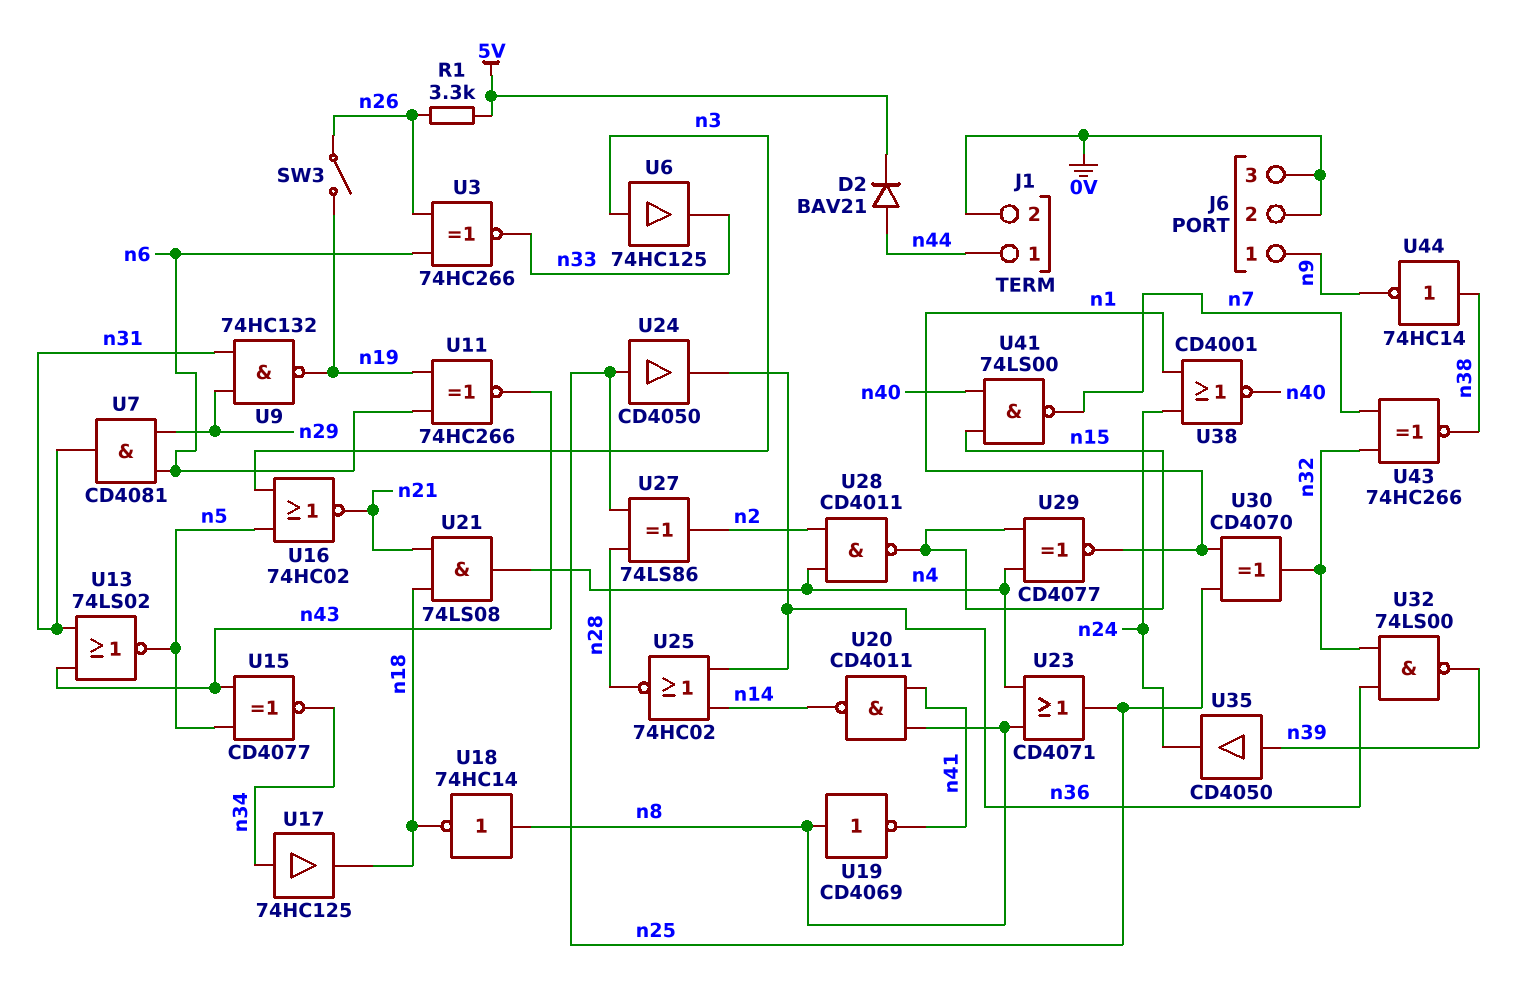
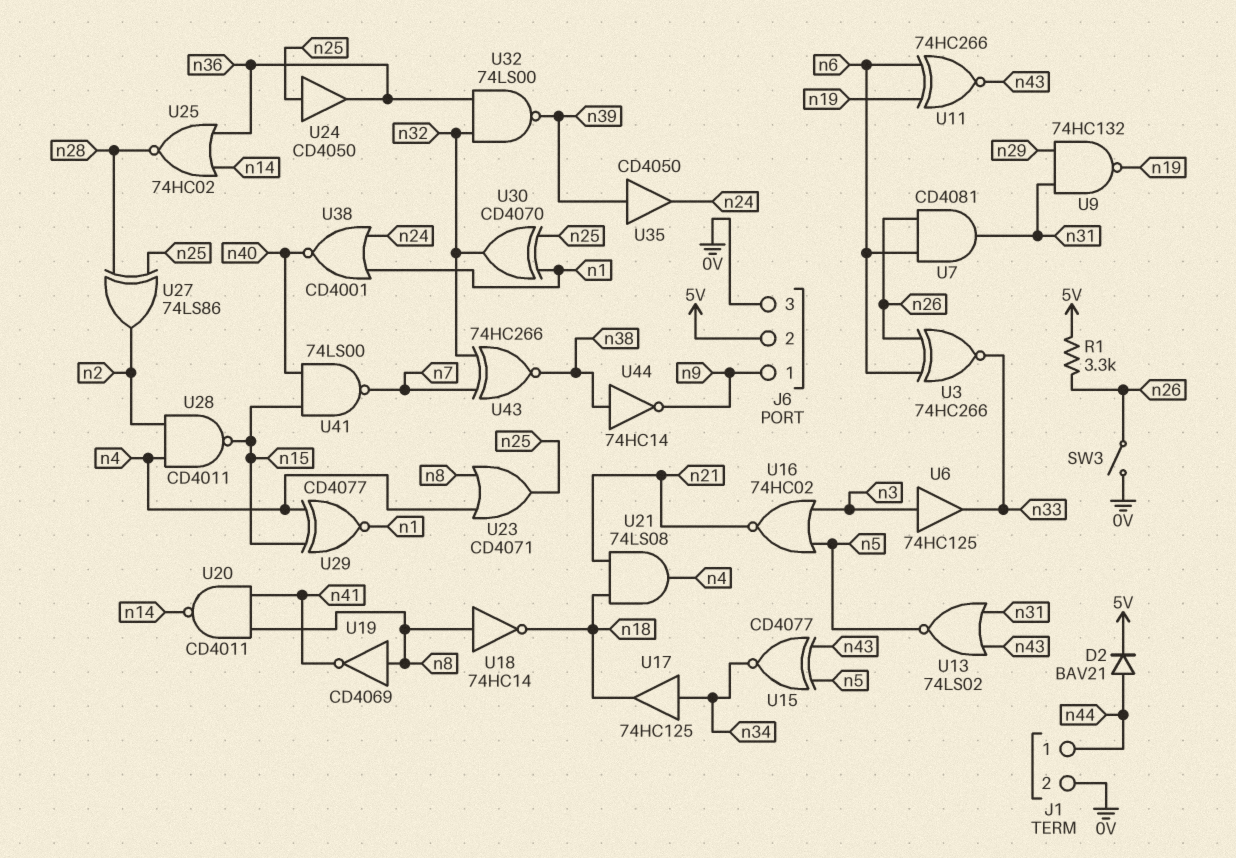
J6 pin 2: 0V -> 5V
SW3: switch (n19, n26) -> switch (0V, n26)
U7: AND CD4081 (in n6, in n29, out n31) -> AND CD4081 (in n6, in n26, out n31)

